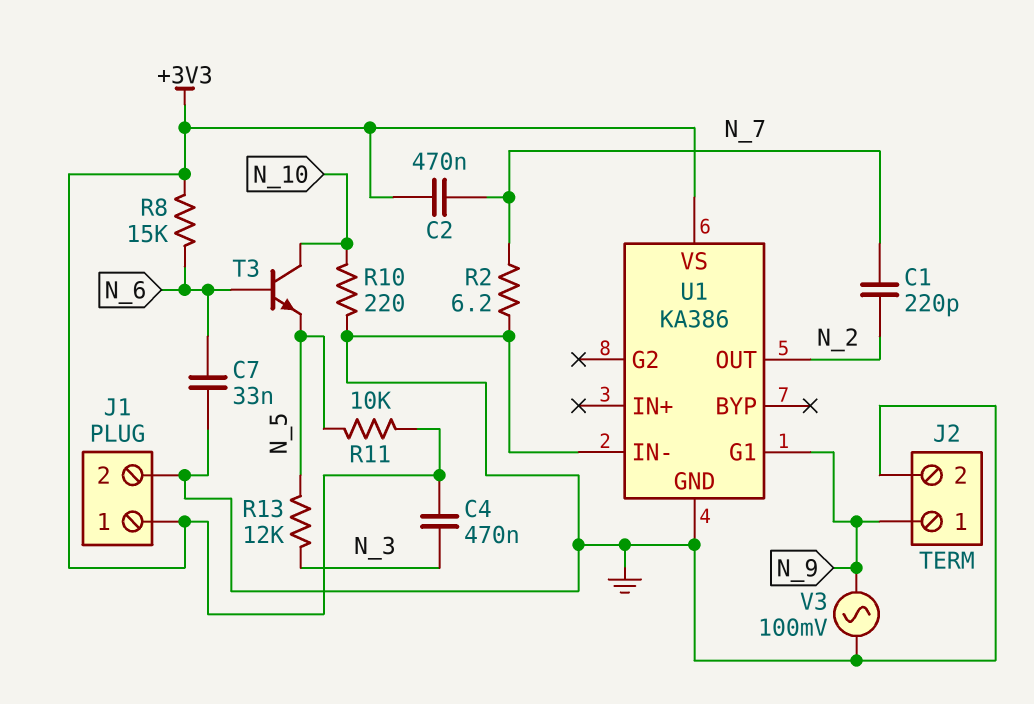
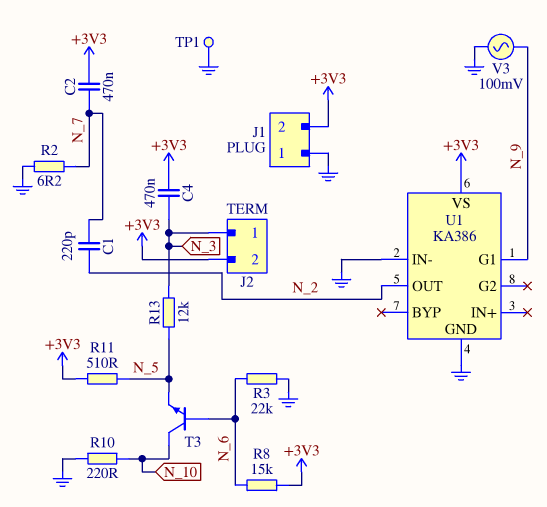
C7: 33nF (GND, N_6) -> none
J1 pin 1: +3V3 -> GND
J1 pin 2: GND -> +3V3
J2 pin 1: N_9 -> N_3
J2 pin 2: GND -> +3V3
R3: none -> 22k (GND, N_6)
R11: 10k (+3V3, N_5) -> 510 (+3V3, N_5)
TP1: none -> test point (GND)

